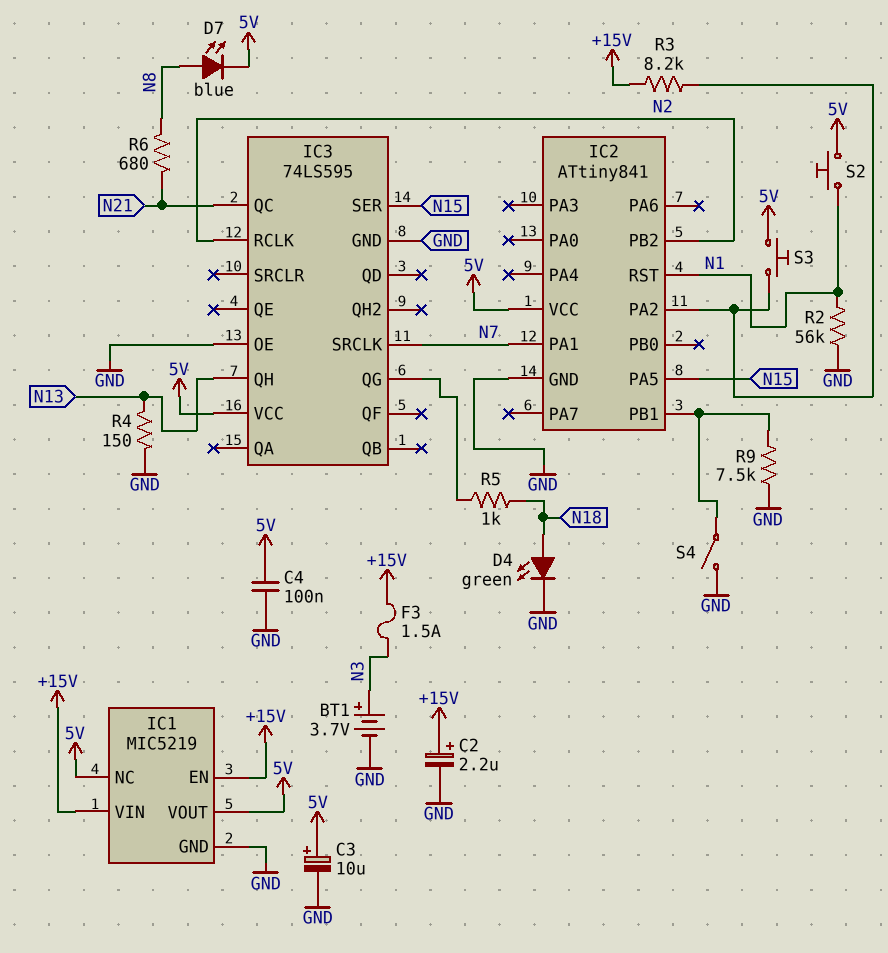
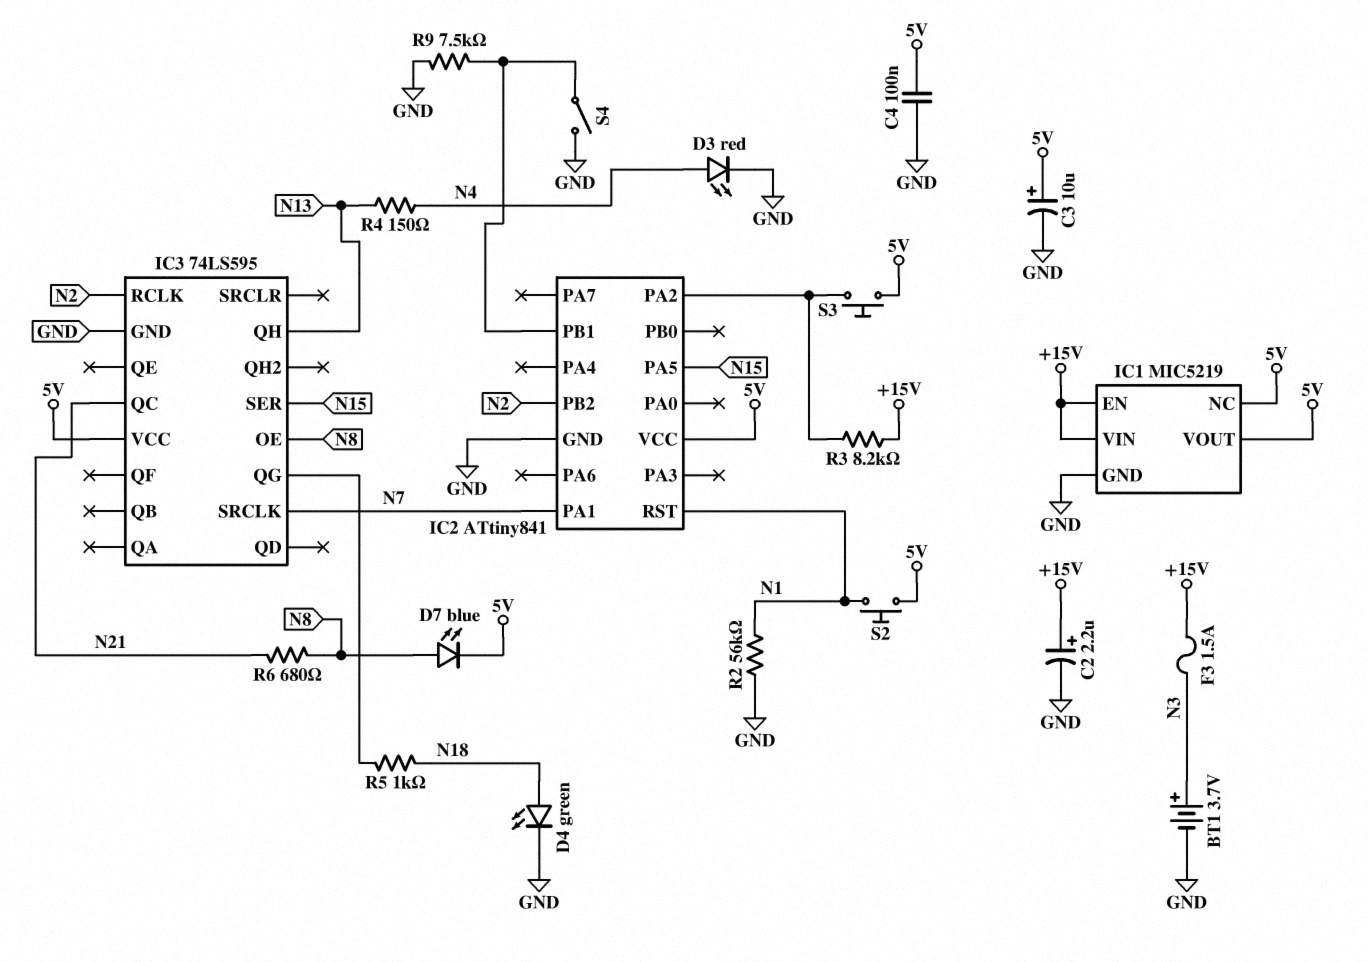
D3: none -> LED red (A N4, K GND)
IC3 pin OE: GND -> N8
R4: 150 (GND, N13) -> 150 (N4, N13)

